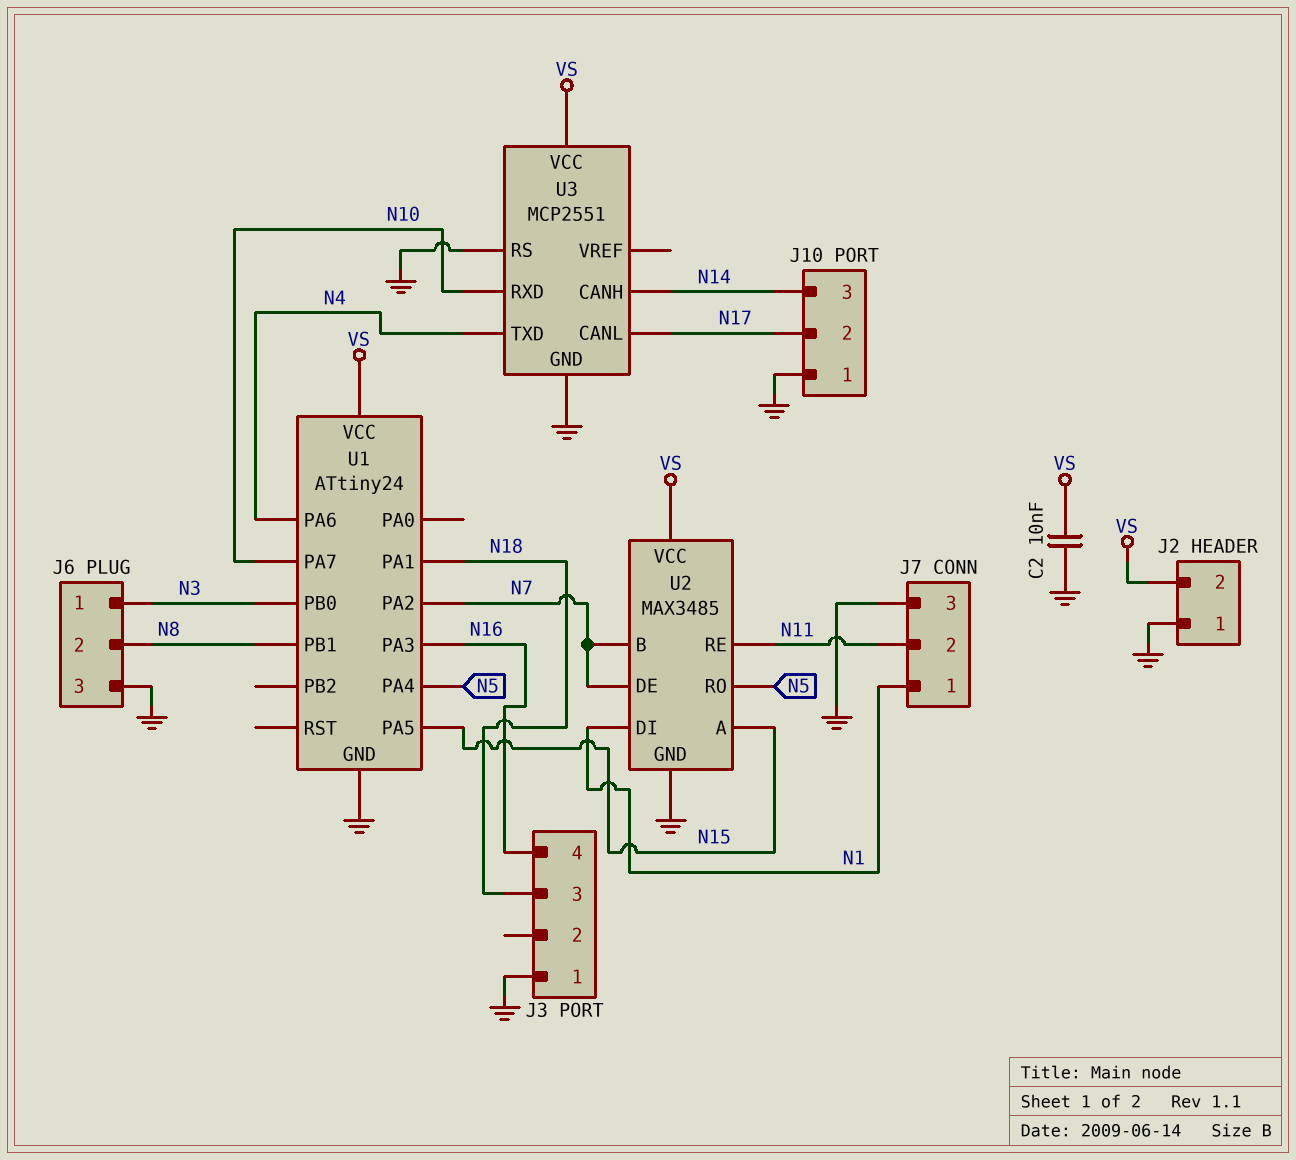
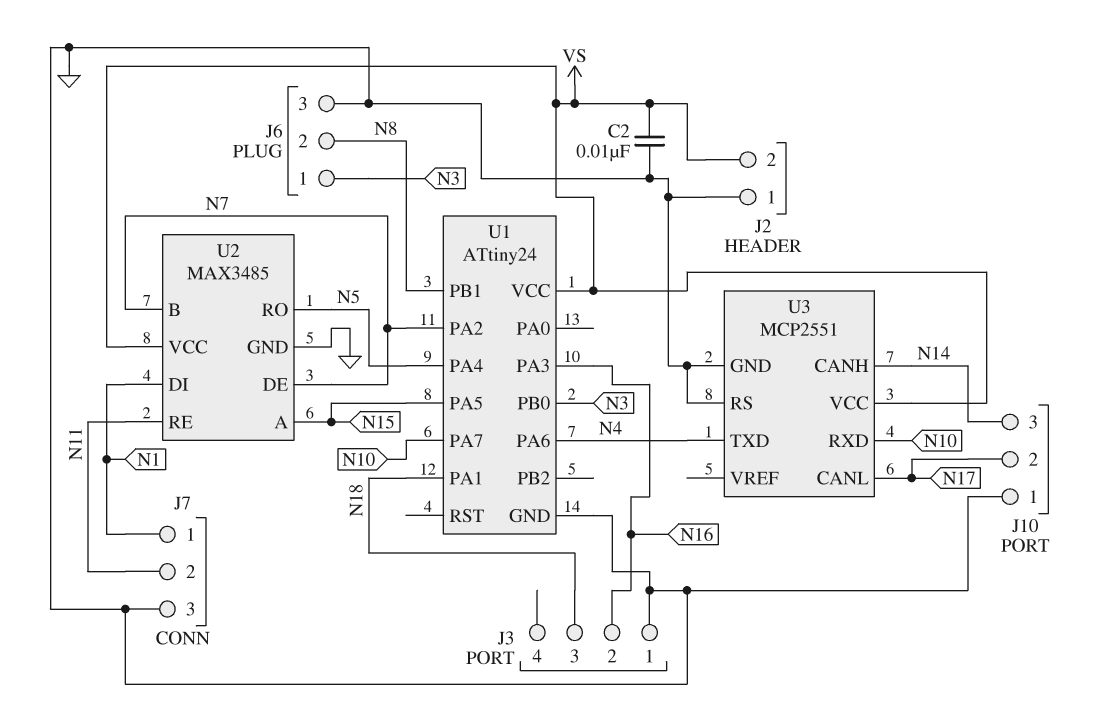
J3 pin 2: none -> N16
J3 pin 4: N16 -> none

